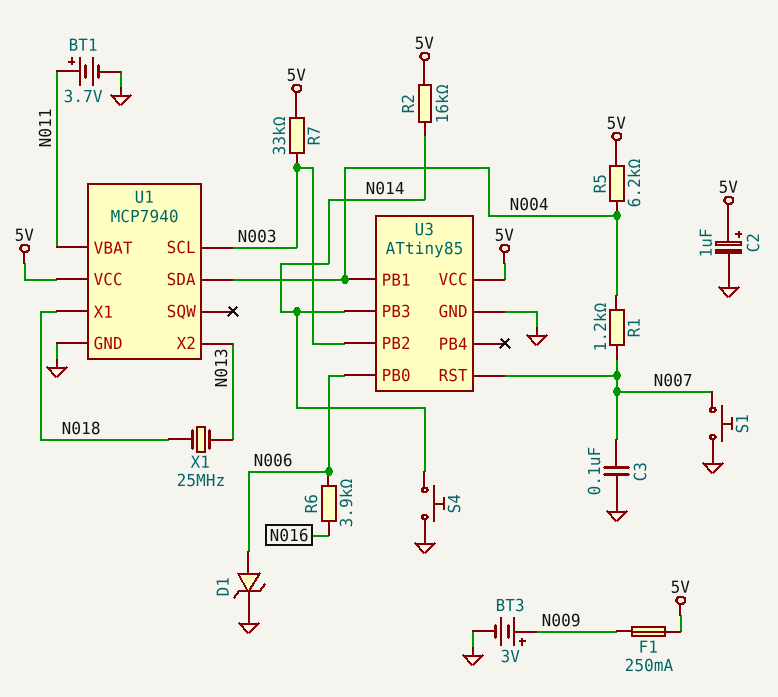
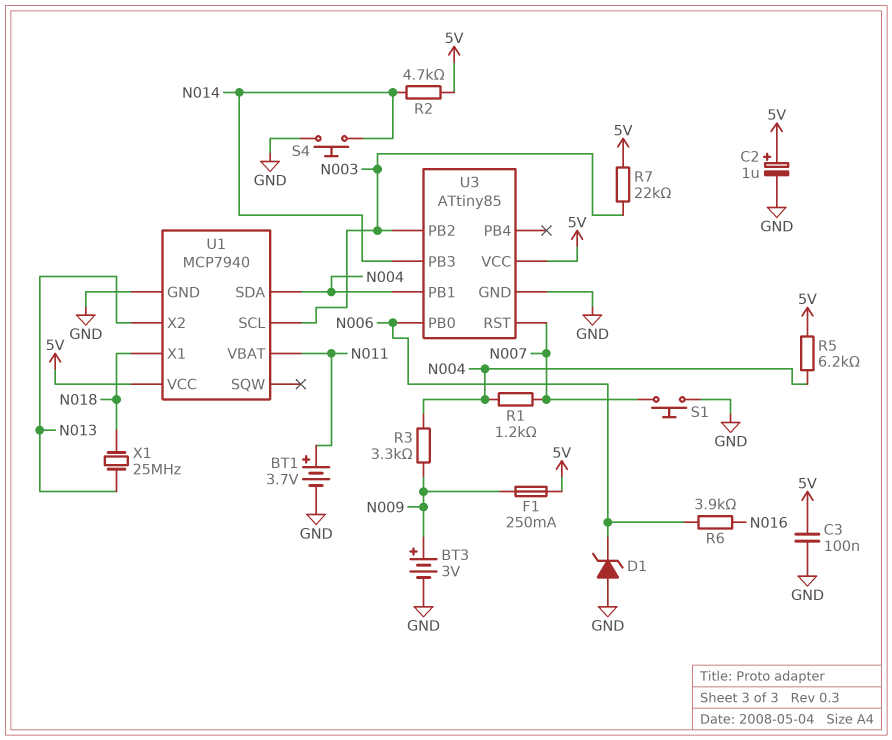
C3: 100nF (GND, N007) -> 100nF (5V, GND)
D1: zener (A N006, K GND) -> zener (A GND, K N006)
R2: 16k (5V, N014) -> 4.7k (5V, N014)
R3: none -> 3.3k (N004, N009)
R7: 33k (5V, N003) -> 22k (5V, N003)

